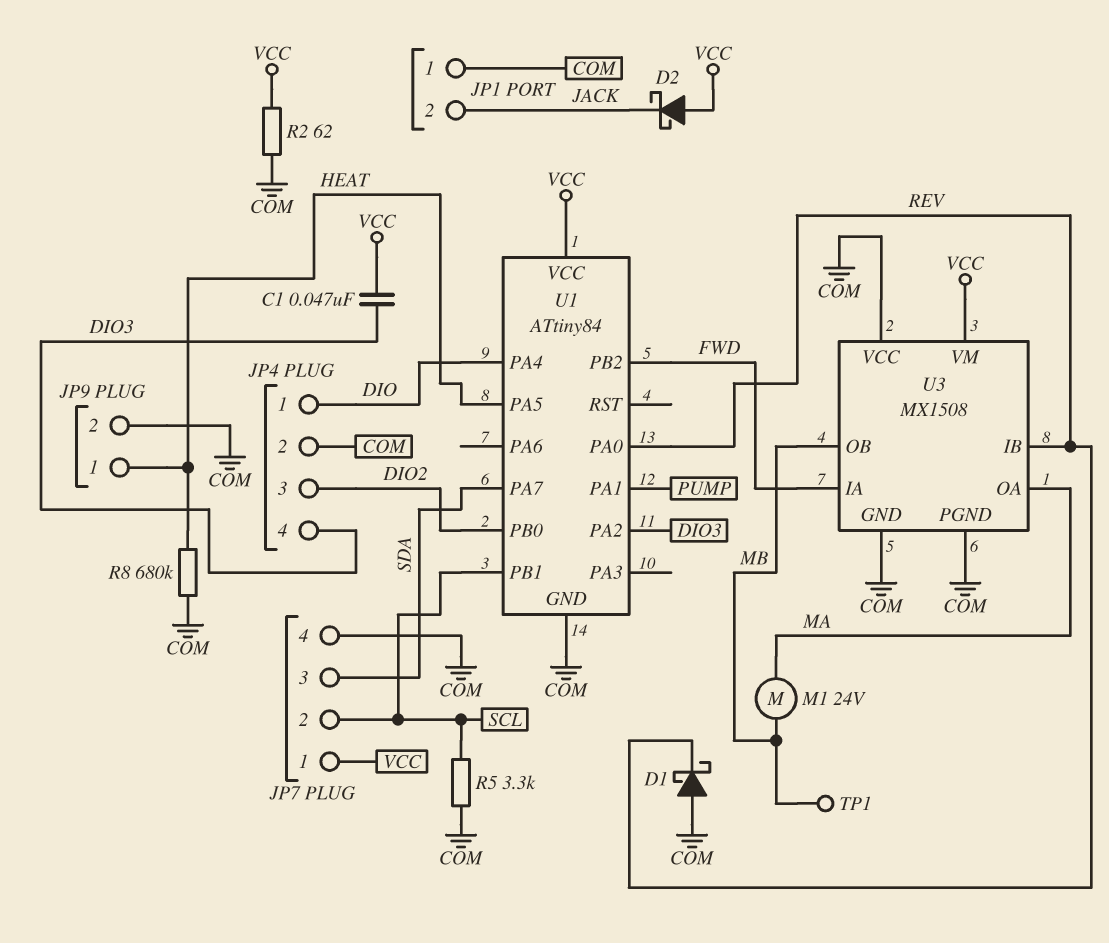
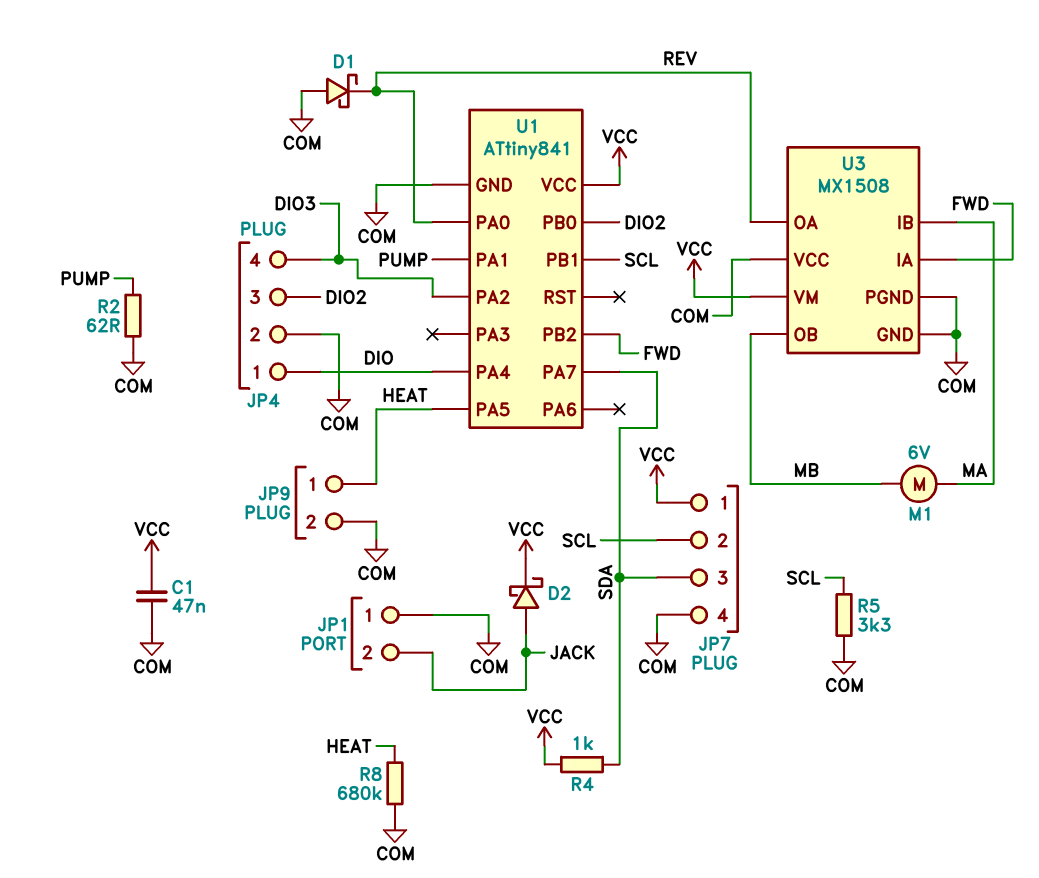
C1: 47nF (DIO3, VCC) -> 47nF (COM, VCC)
D2: schottky (A VCC, K JACK) -> schottky (A JACK, K VCC)
M1: motor 24V (MA, MB) -> motor 6V (MA, MB)
R2: 62 (COM, VCC) -> 62 (COM, PUMP)
R4: none -> 1k (SDA, VCC)
TP1: test point (MB) -> none
U1: ATtiny84 -> ATtiny841
U3 pin IB: REV -> MA
U3 pin OA: MA -> REV

